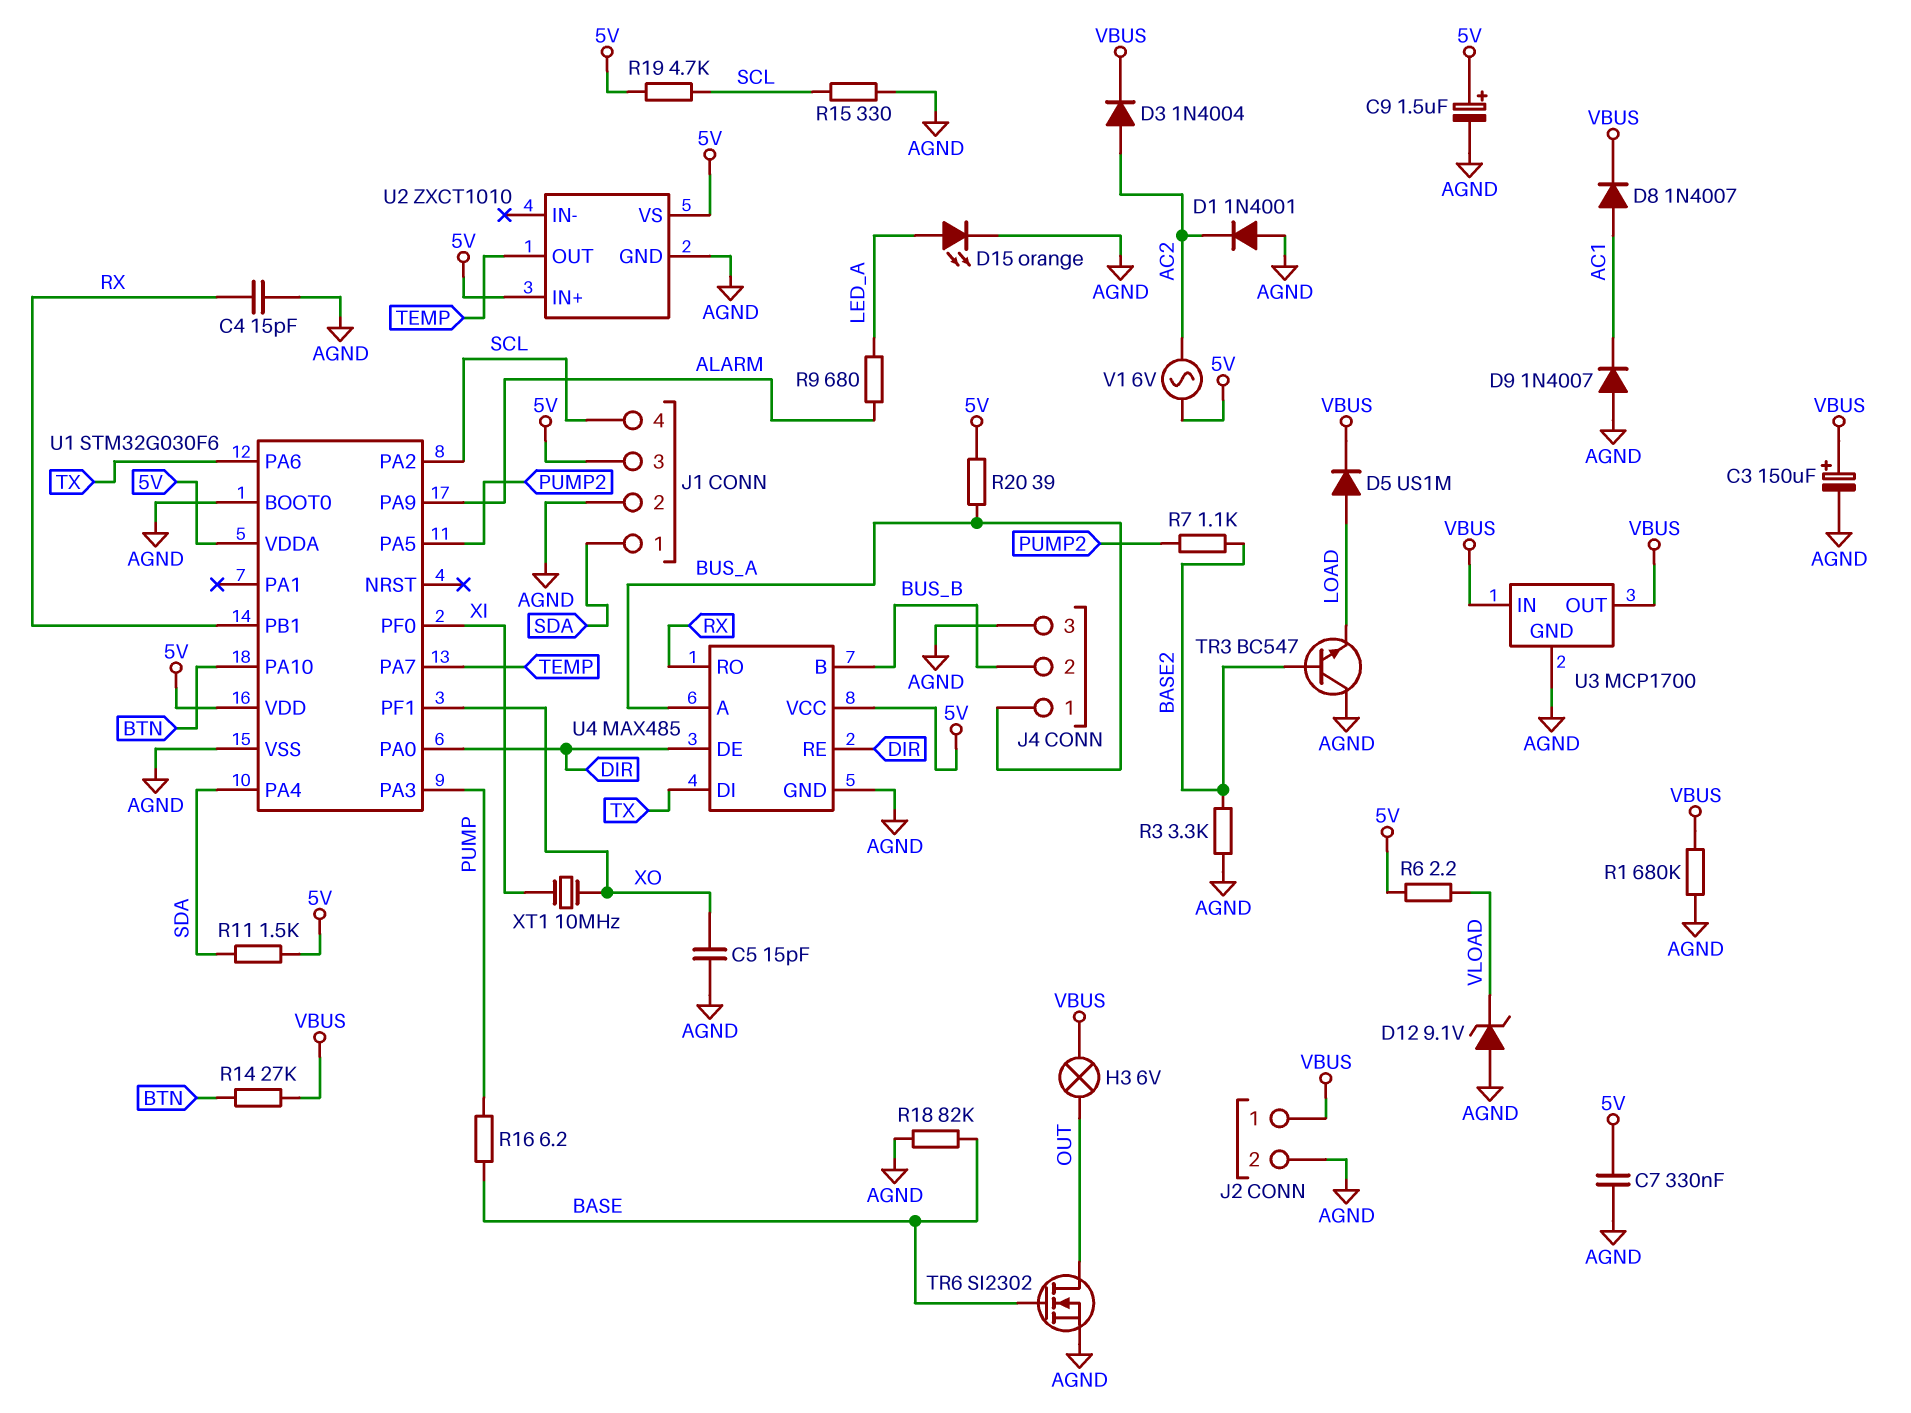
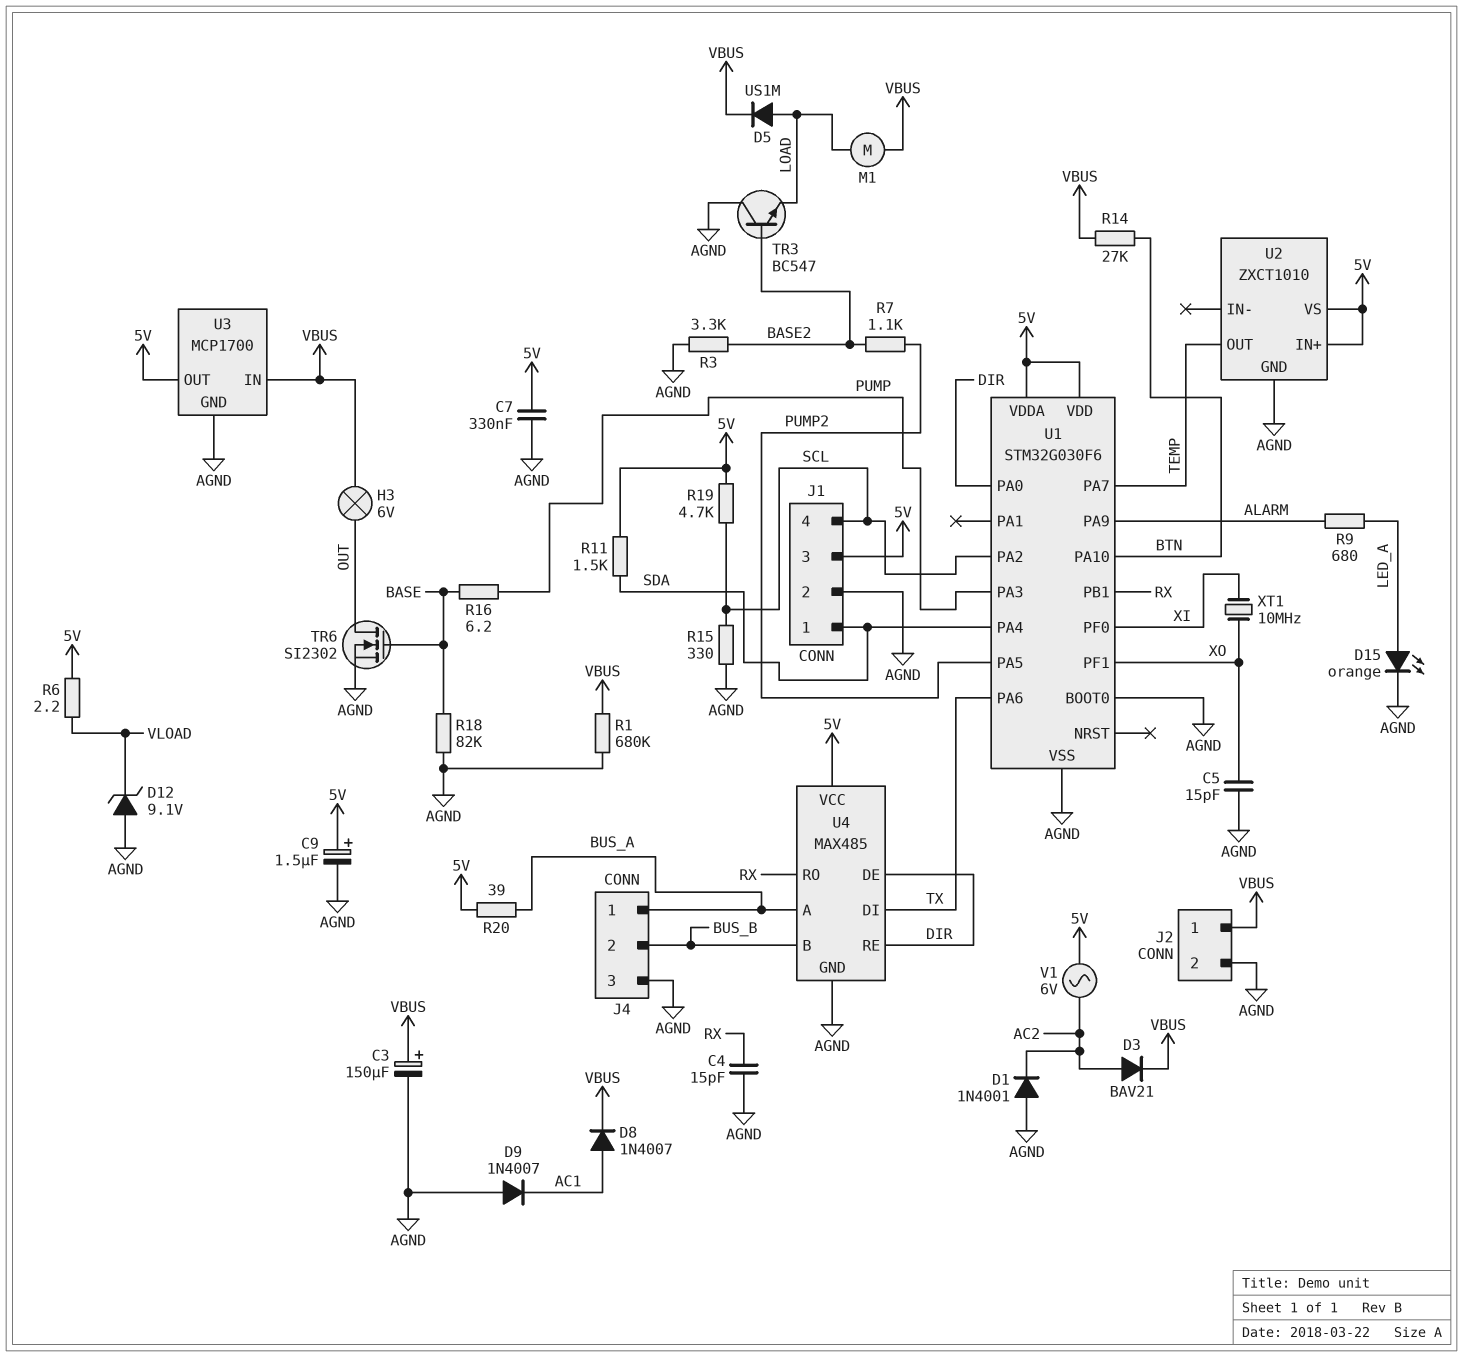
D3: diode 1N4004 (A AC2, K VBUS) -> diode BAV21 (A AC2, K VBUS)
M1: none -> motor (LOAD, VBUS)
U3 pin OUT: VBUS -> 5V

